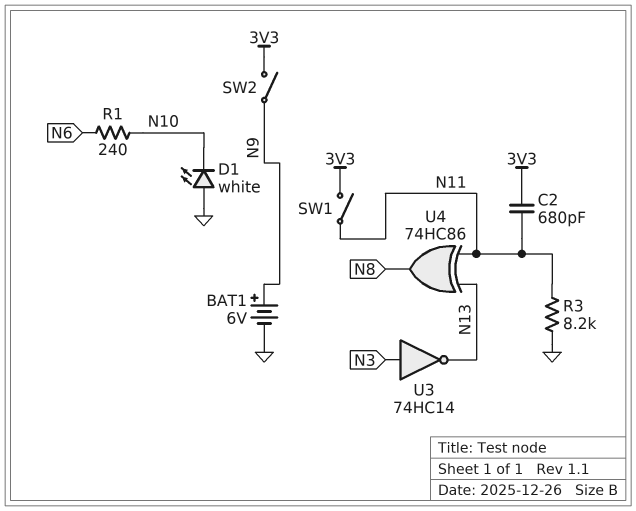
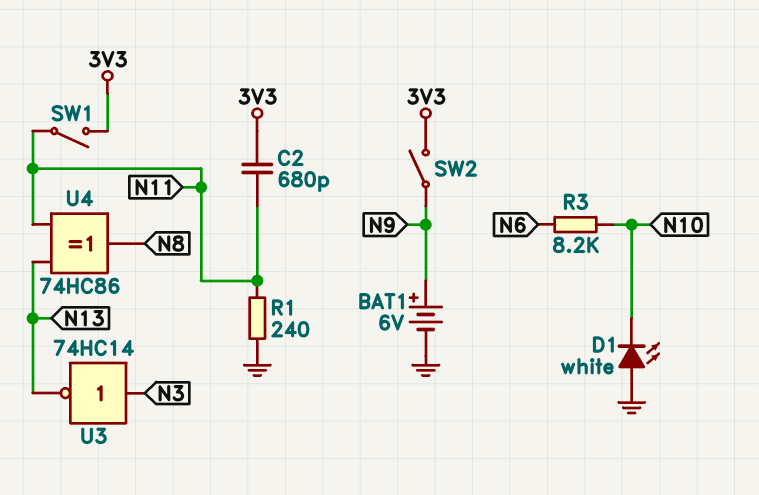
R1: 240 (N6, N10) -> 240 (GND, N11)
R3: 8.2k (GND, N11) -> 8.2k (N6, N10)

